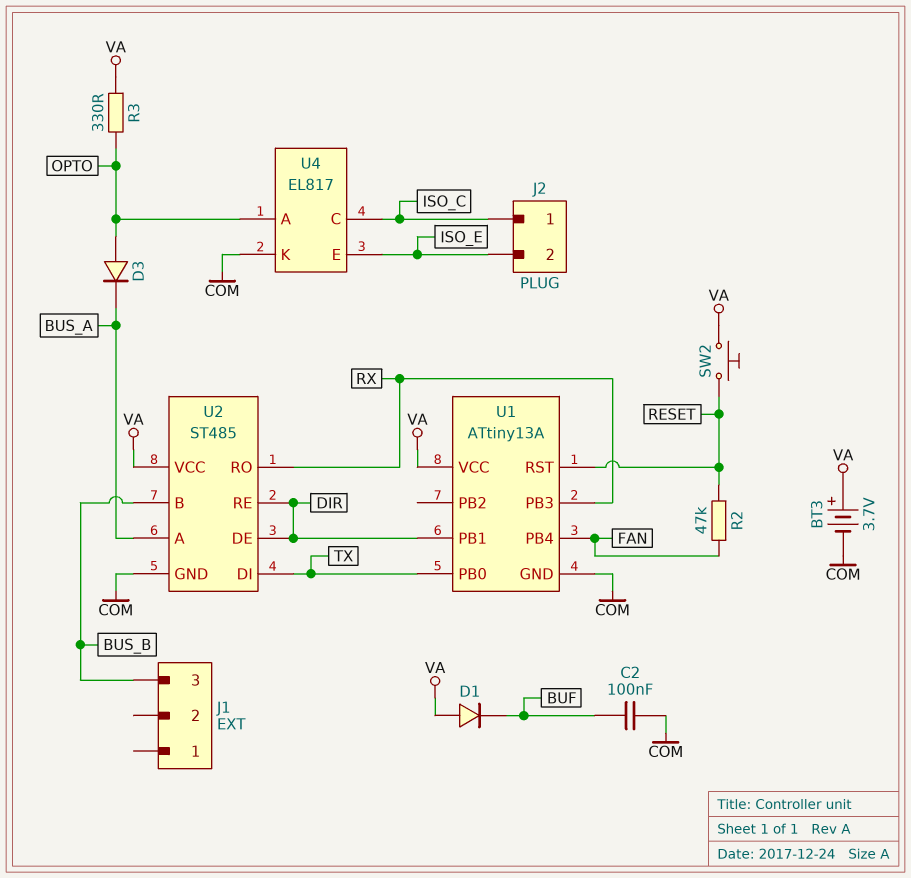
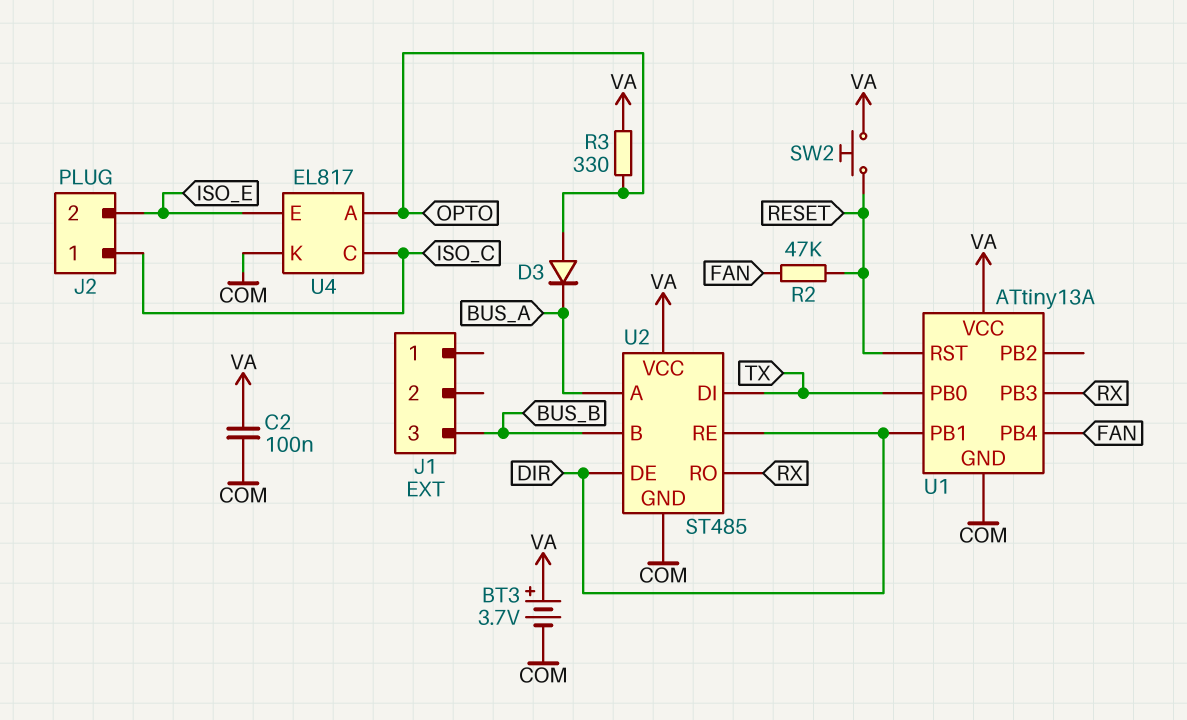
C2: 100nF (BUF, COM) -> 100nF (COM, VA)
D1: diode (A VA, K BUF) -> none

